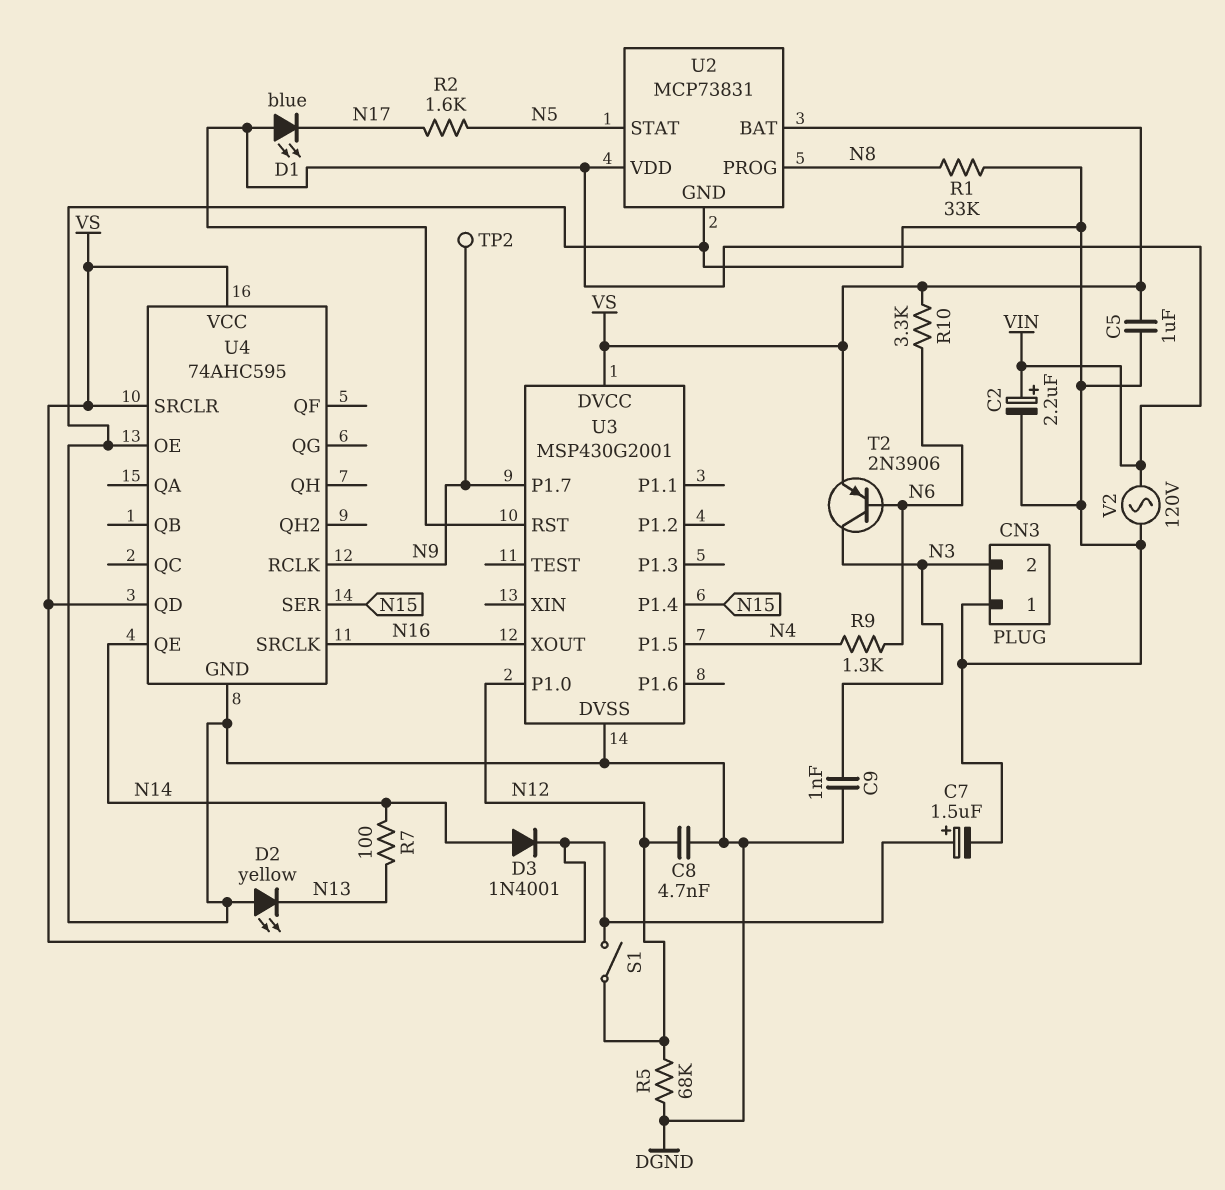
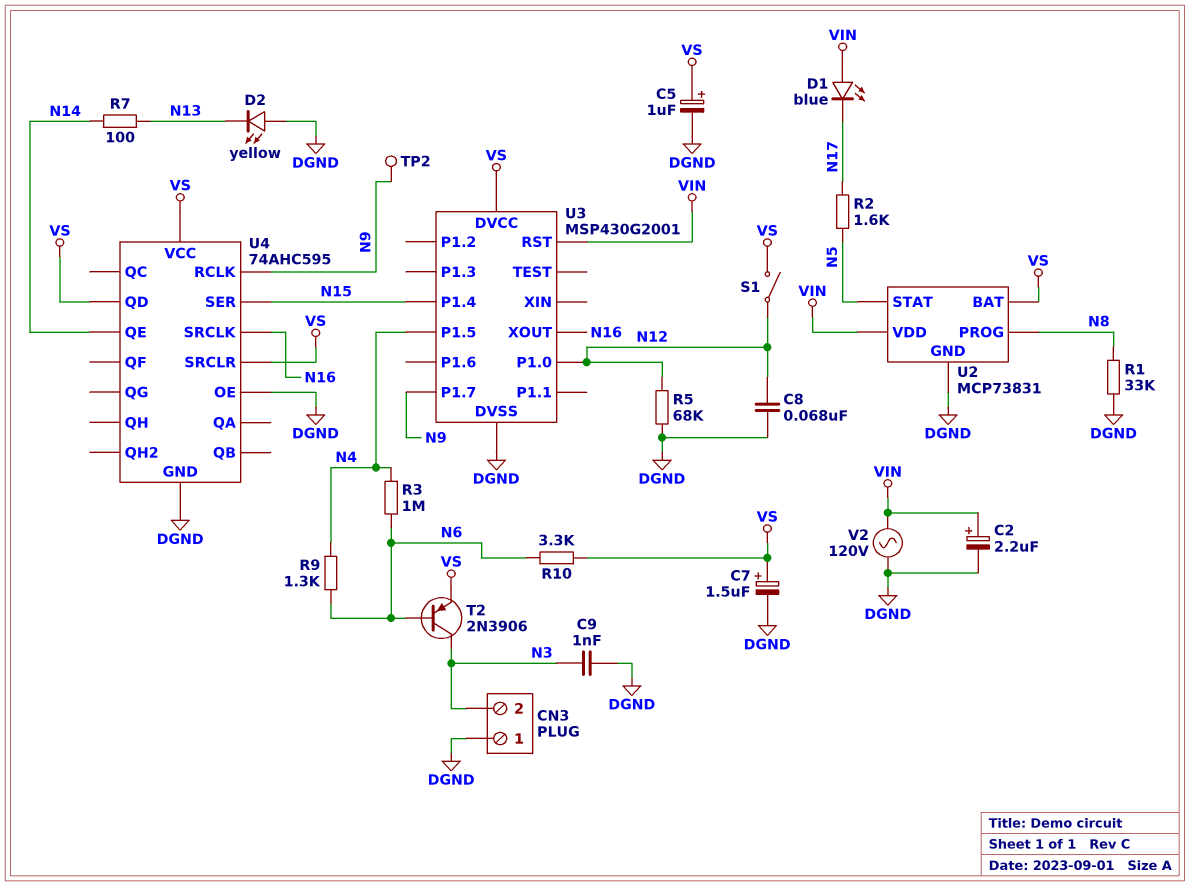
C5: 1uF (DGND, VS) -> 1uF (plus VS, minus DGND)
C8: 4.7nF (DGND, N12) -> 68nF (DGND, N12)
D3: diode 1N4001 (A N14, K VS) -> none
R3: none -> 1M (N4, N6)

